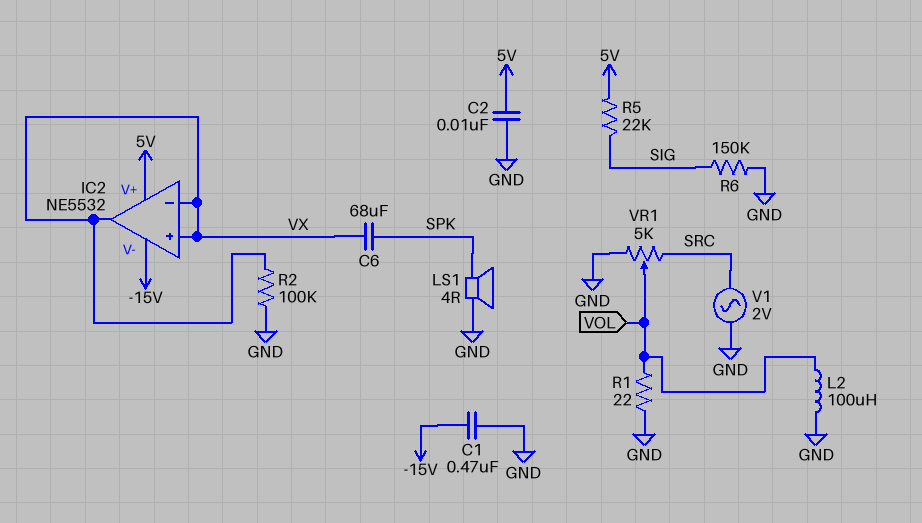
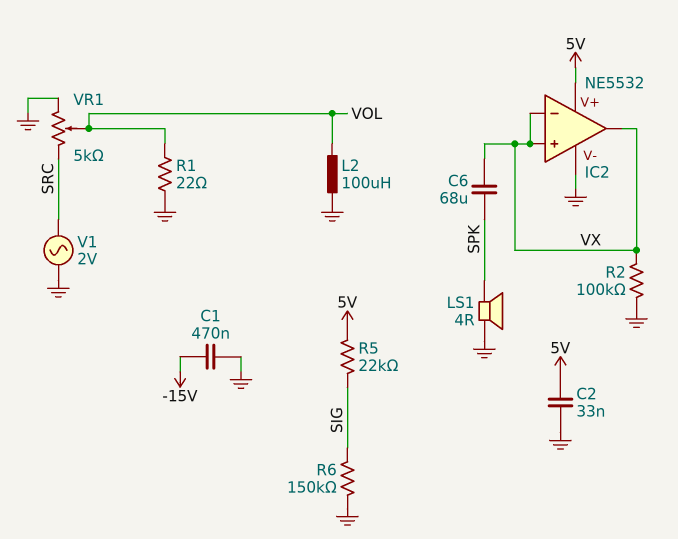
C2: 10nF (5V, GND) -> 33nF (5V, GND)
IC2 pin V-: -15V -> GND

